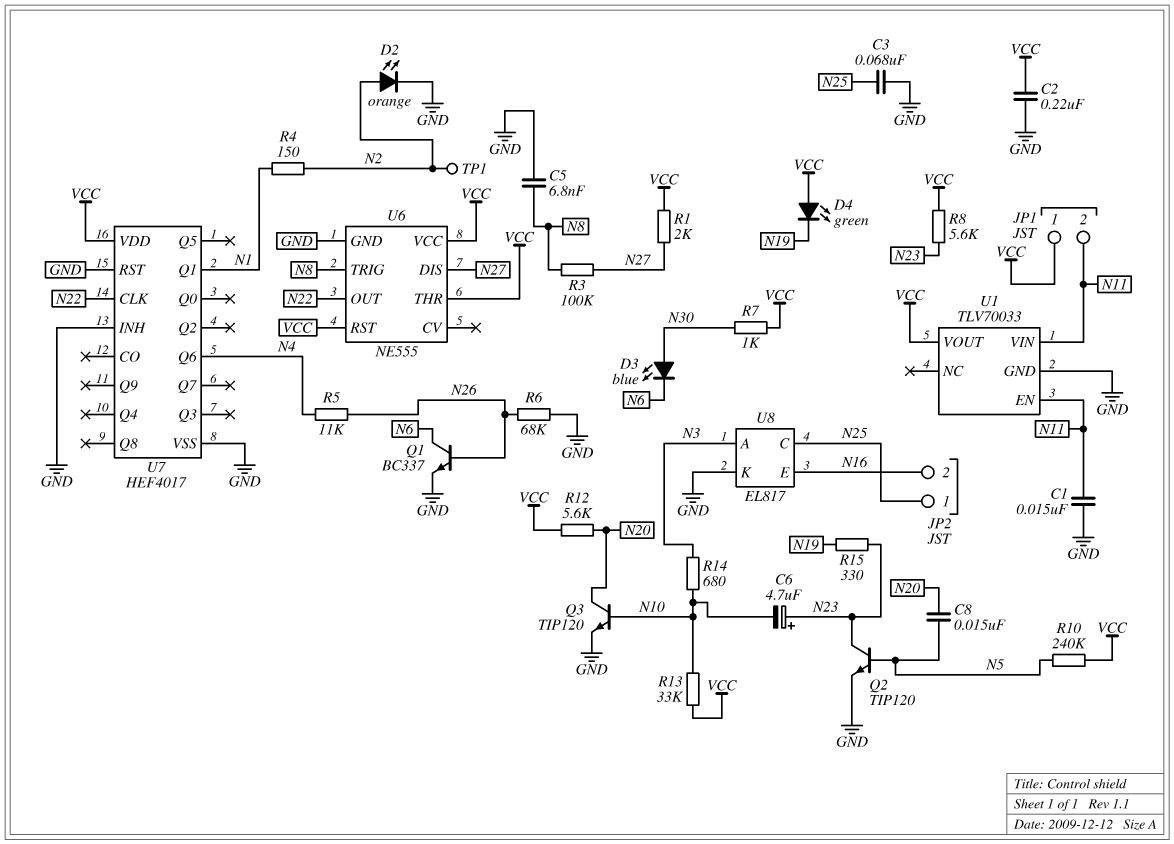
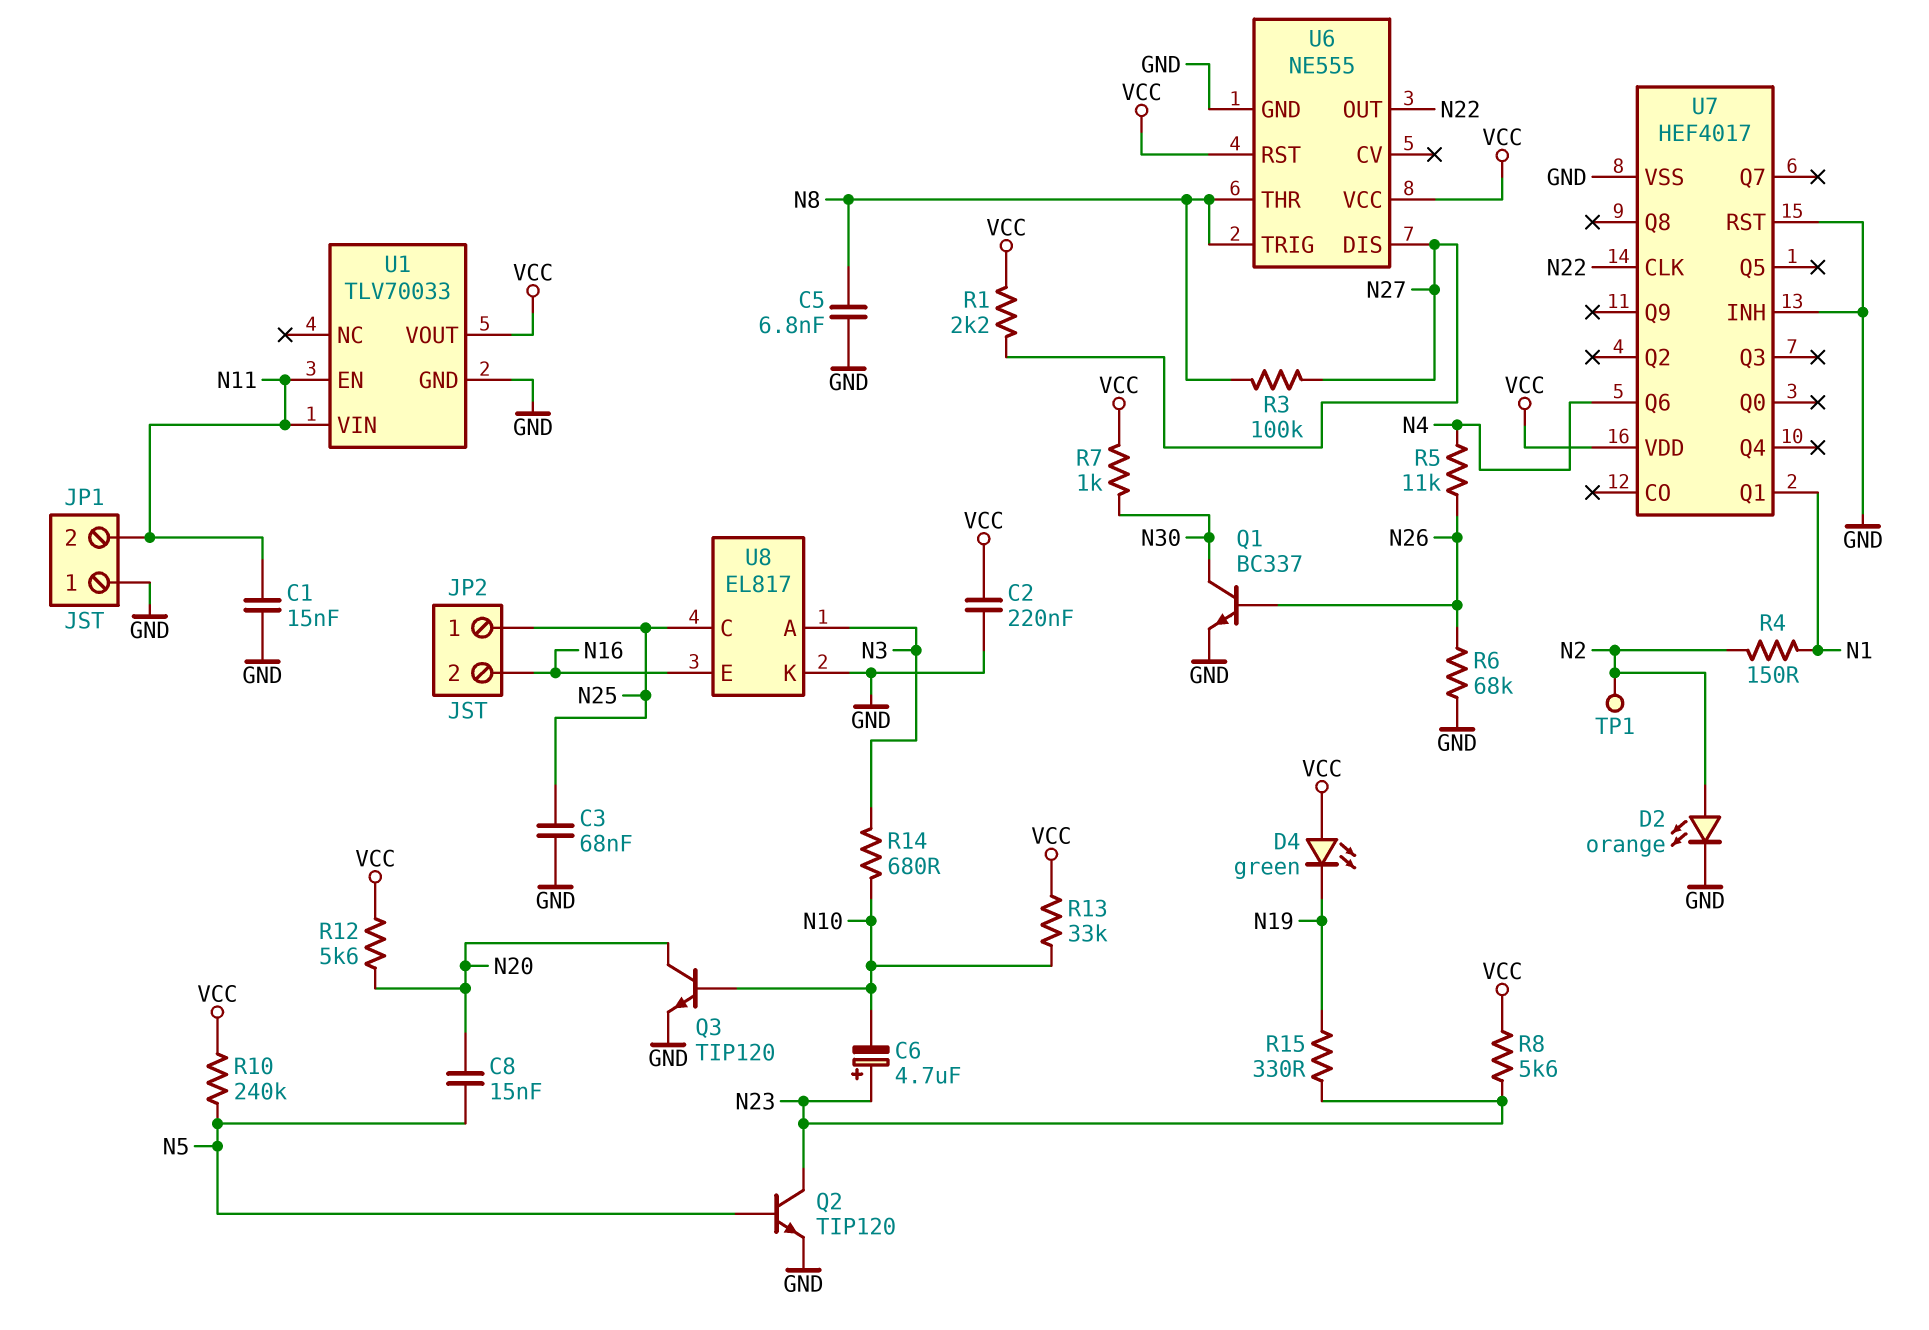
D3: LED blue (A N30, K N6) -> none
JP1 pin 1: VCC -> GND
Q1: NPN BC337 (B N26, C N6, E GND) -> NPN BC337 (B N26, C N30, E GND)
R1: 2k (N27, VCC) -> 2.2k (N27, VCC)
U6 pin THR: VCC -> N8

